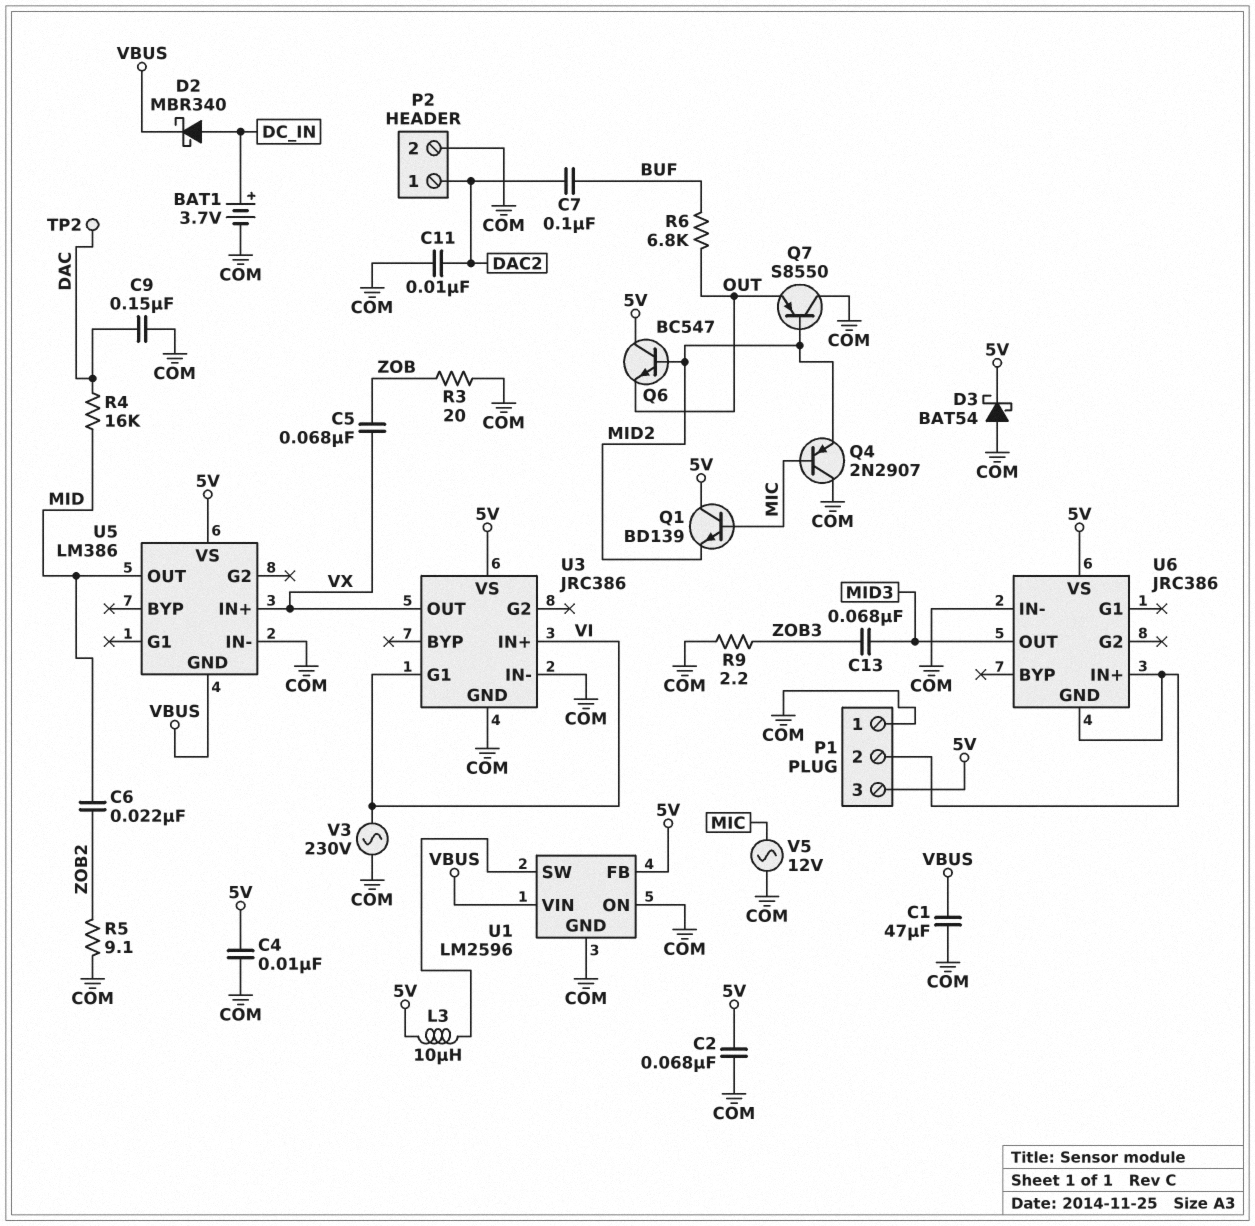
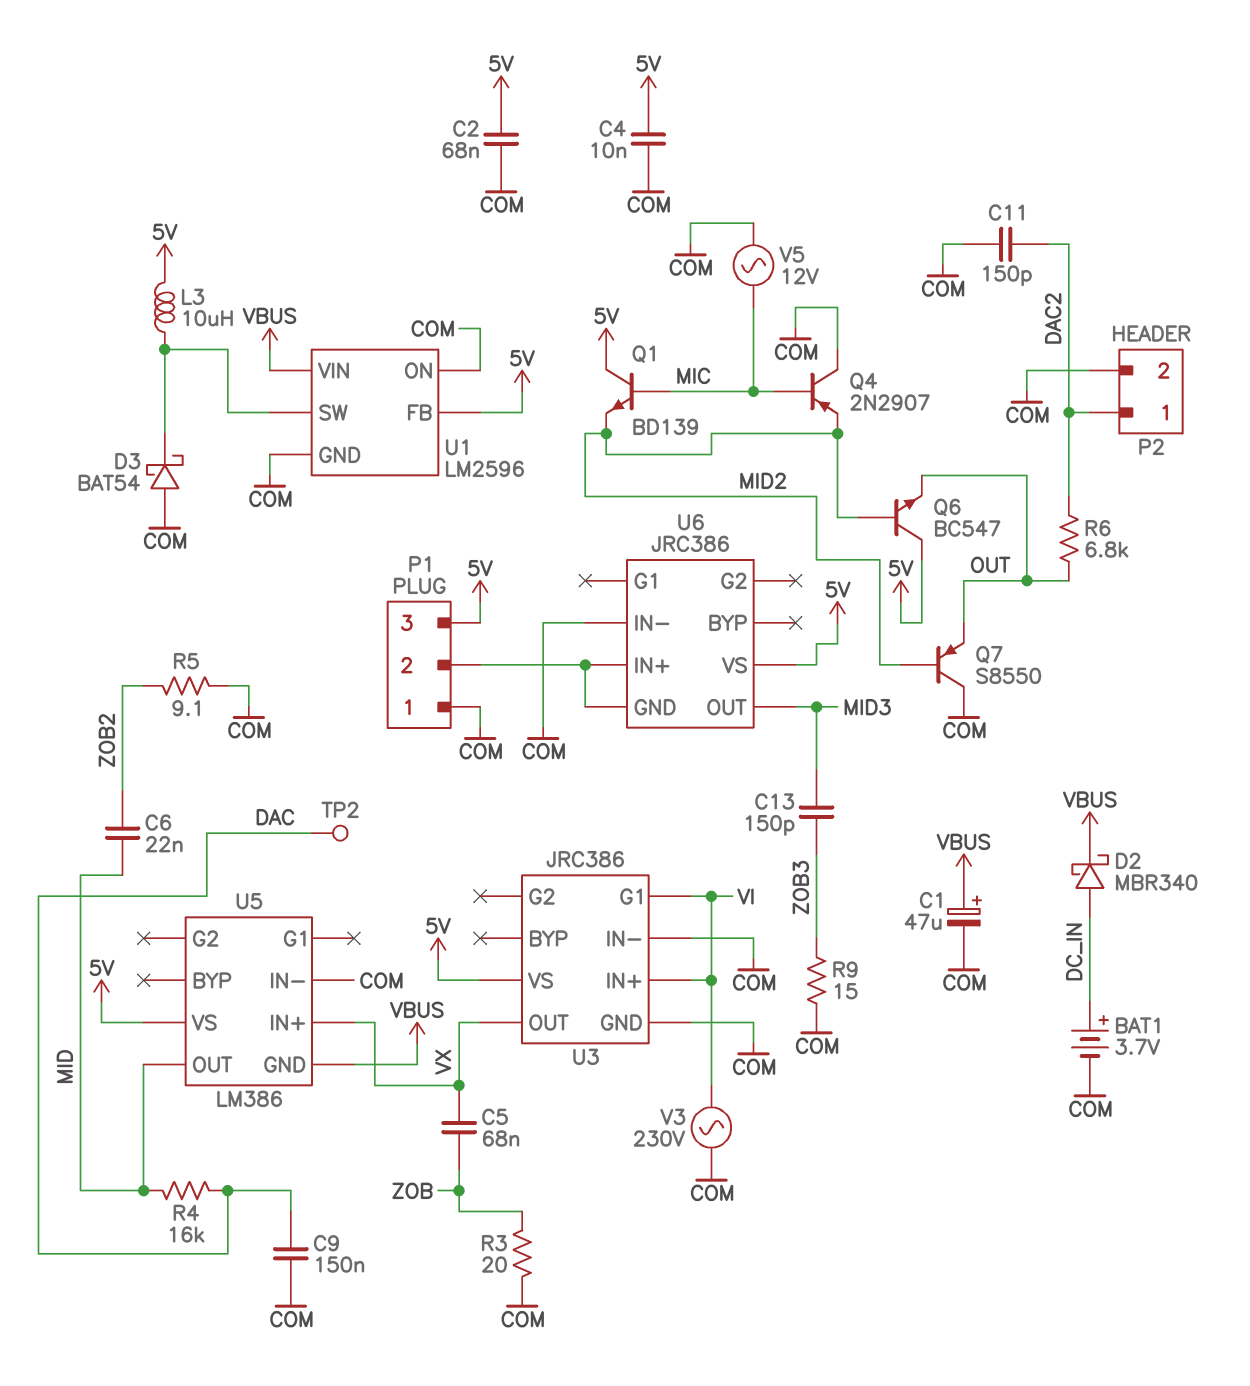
C1: 47uF (COM, VBUS) -> 47uF (plus VBUS, minus COM)
C7: 100nF (BUF, DAC2) -> none
C11: 10nF (COM, DAC2) -> 150pF (COM, DAC2)
C13: 68nF (MID3, ZOB3) -> 150pF (MID3, ZOB3)
D3: schottky BAT54 (A COM, K 5V) -> schottky BAT54 (A COM, K U1/SW)
R6: 6.8k (BUF, OUT) -> 6.8k (DAC2, OUT)
R9: 2.2 (COM, ZOB3) -> 15 (COM, ZOB3)

